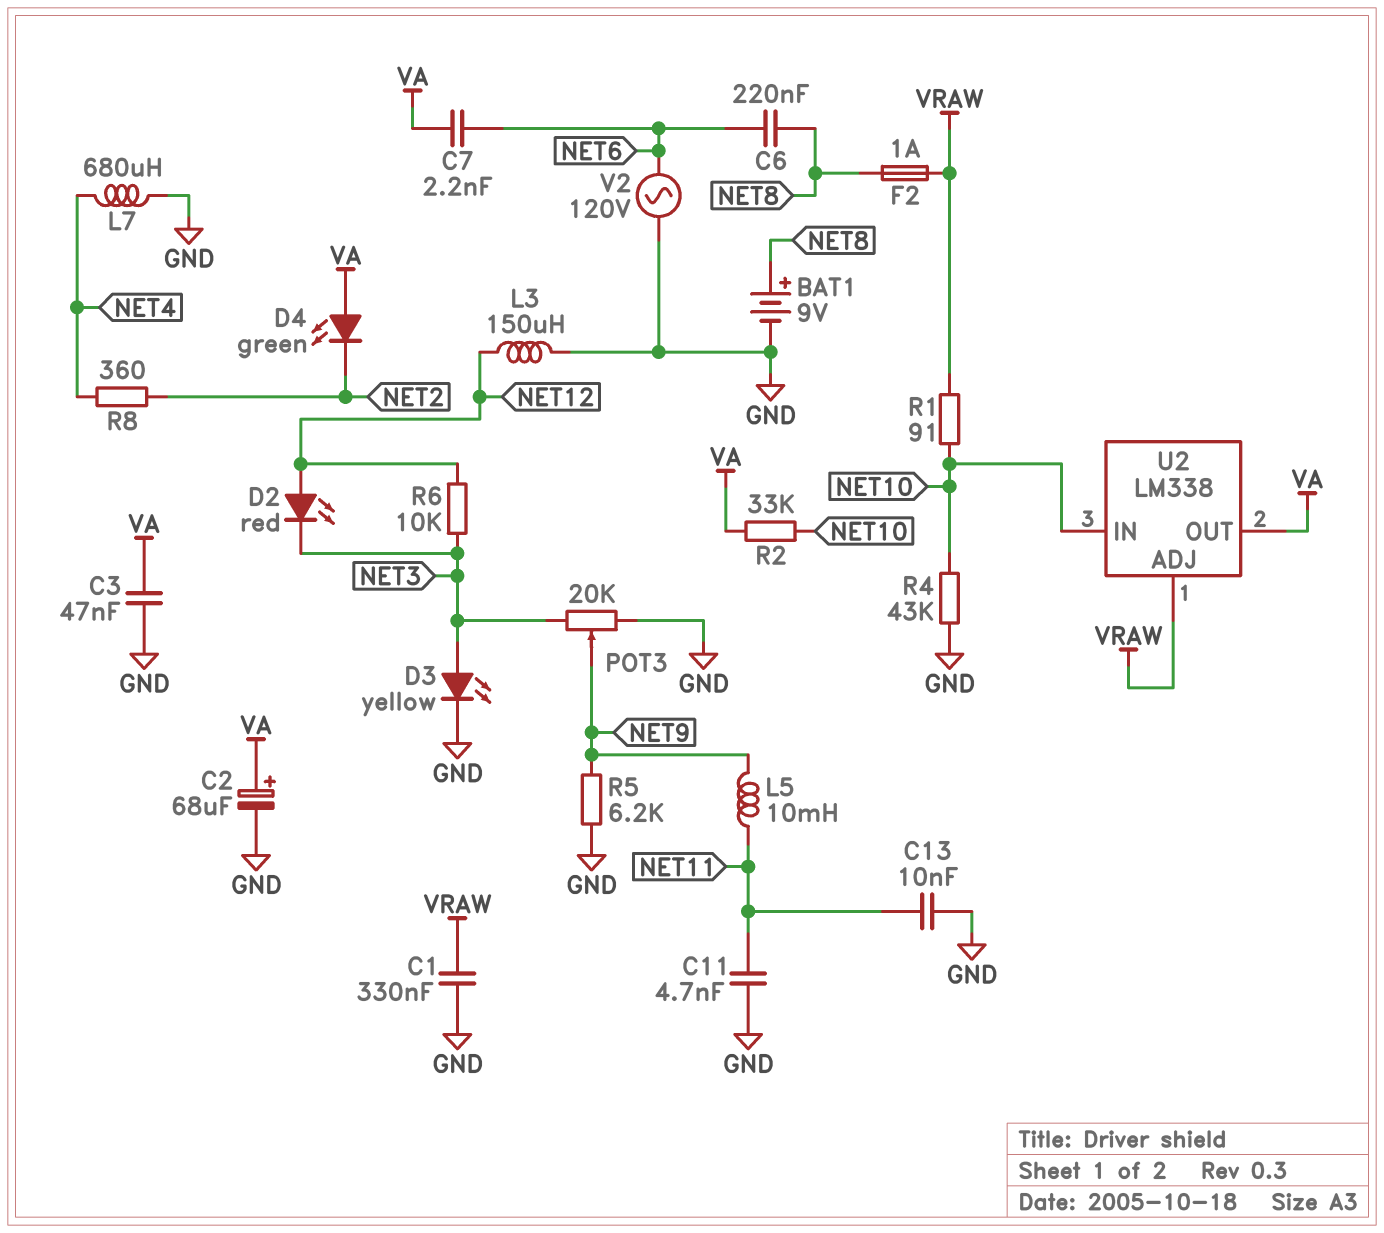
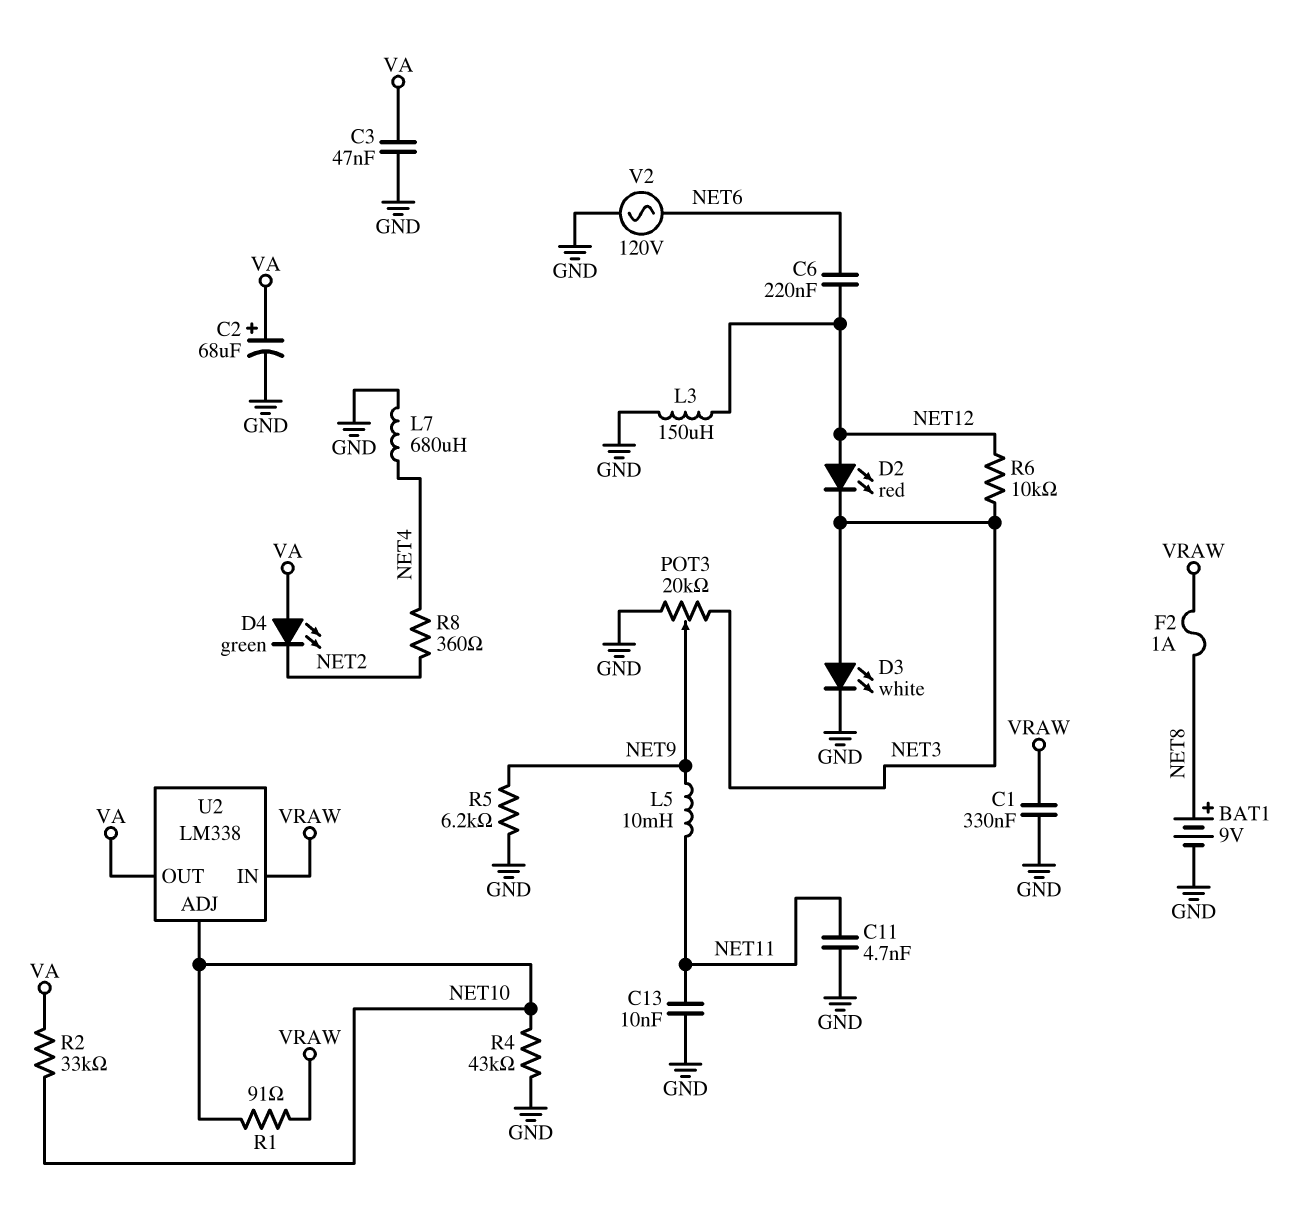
C6: 220nF (NET6, NET8) -> 220nF (NET6, NET12)
C7: 2.2nF (NET6, VA) -> none
D3: LED yellow (A NET3, K GND) -> LED white (A NET3, K GND)
U2 pin ADJ: VRAW -> NET10
U2 pin IN: NET10 -> VRAW

